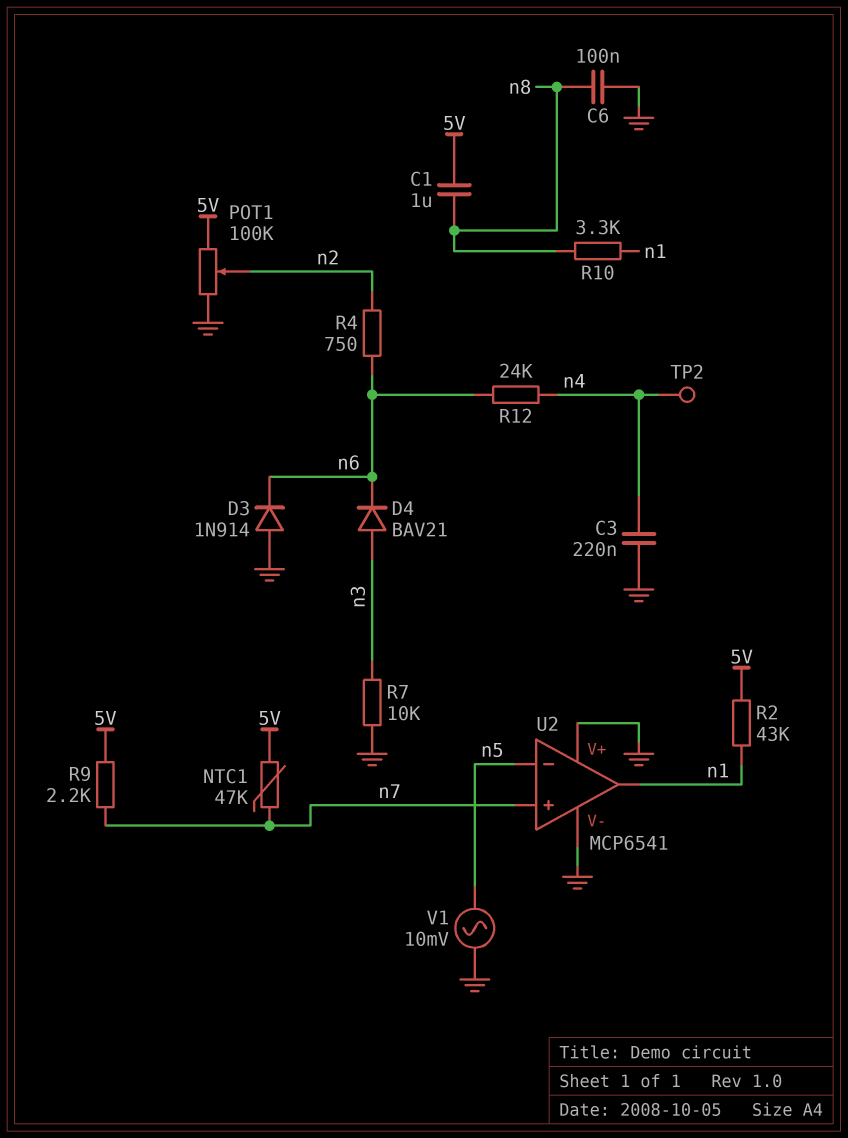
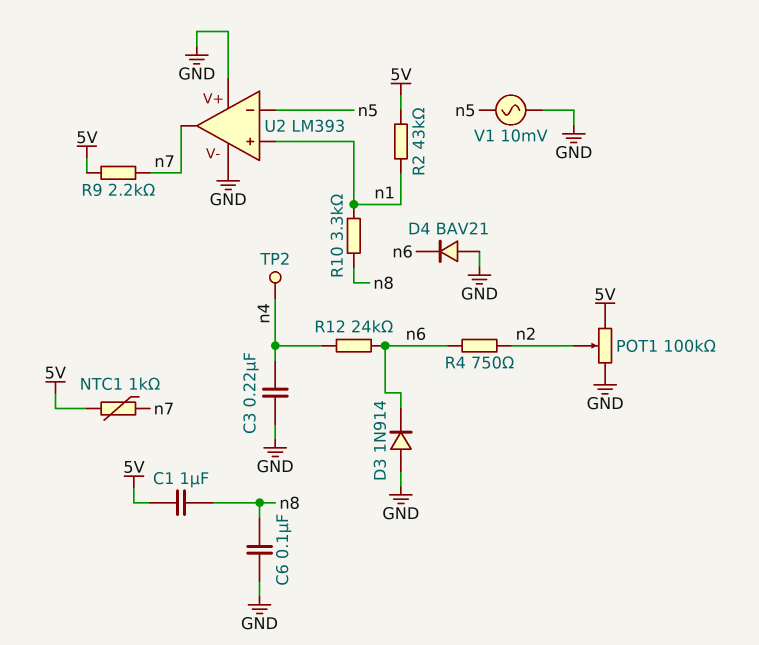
D4: diode BAV21 (A n3, K n6) -> diode BAV21 (A GND, K n6)
NTC1: 47k (5V, n7) -> 1k (5V, n7)
R7: 10k (GND, n3) -> none
U2: MCP6541 -> LM393
U2 pin in+: n7 -> n1
U2 pin out: n1 -> n7

